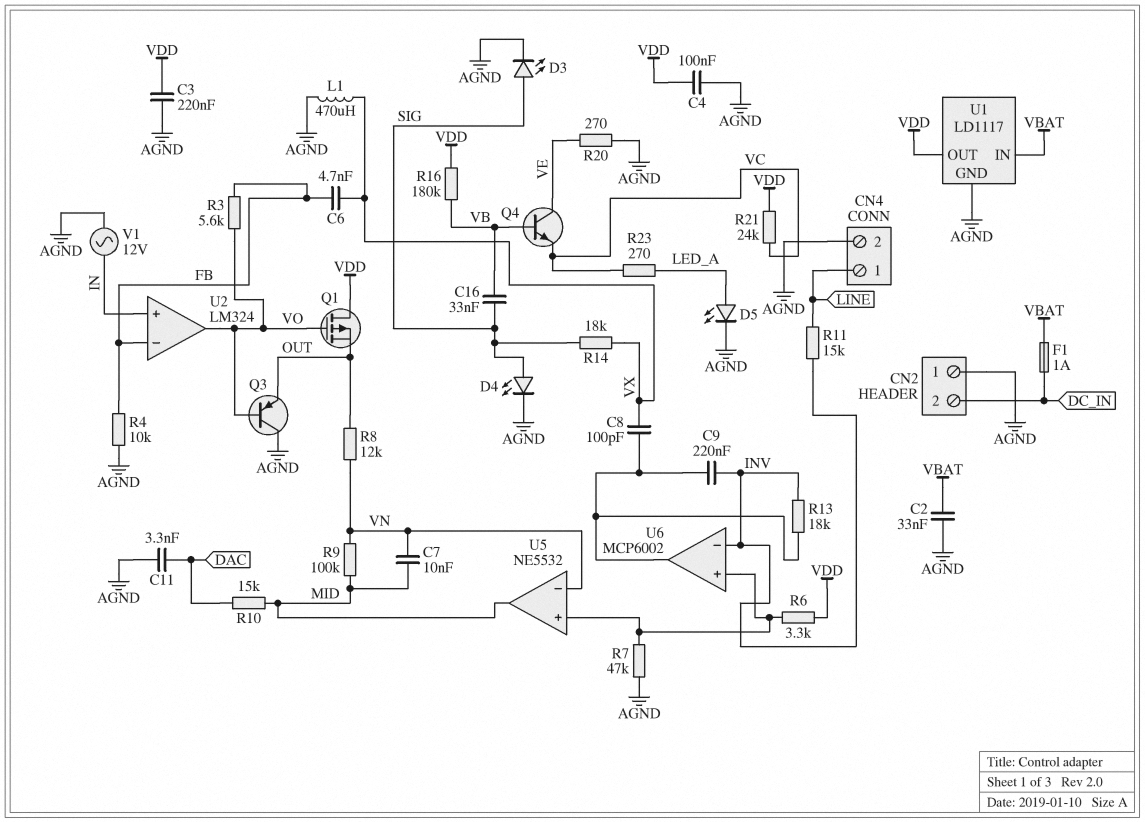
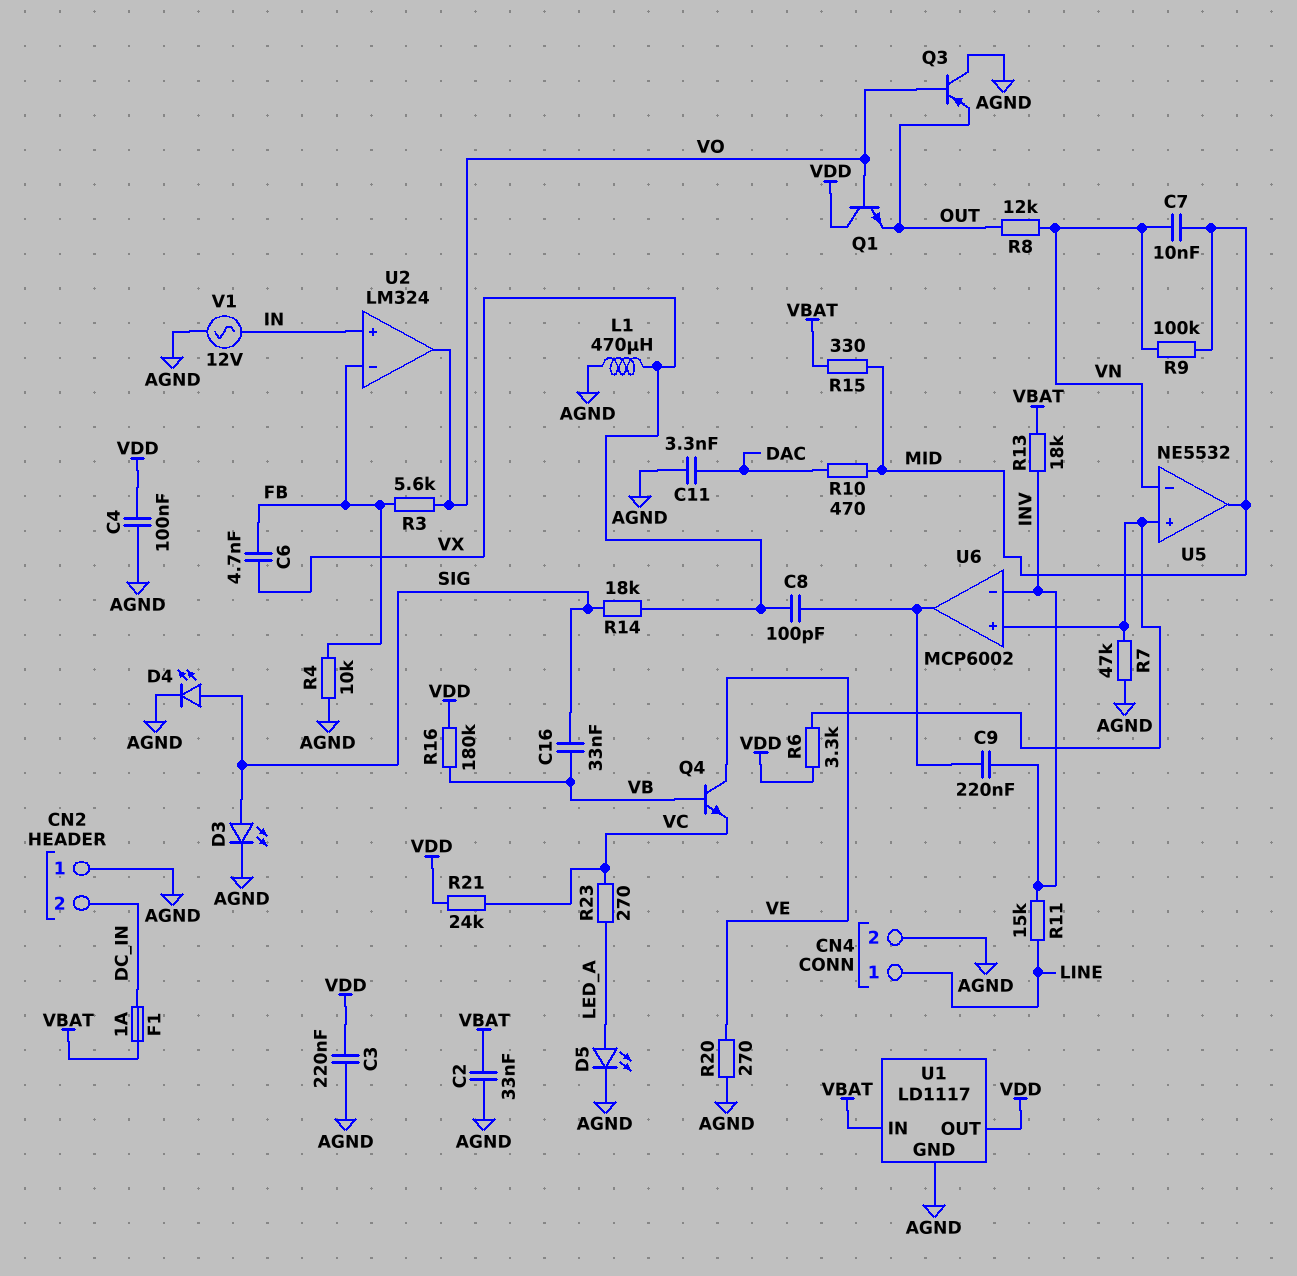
Q1: PMOS (G VO, D VDD, S OUT) -> NPN (B VO, C VDD, E OUT)
R10: 15k (DAC, MID) -> 470 (DAC, MID)
R13: 18k (INV, U6/out) -> 18k (INV, VBAT)
R15: none -> 330 (MID, VBAT)

